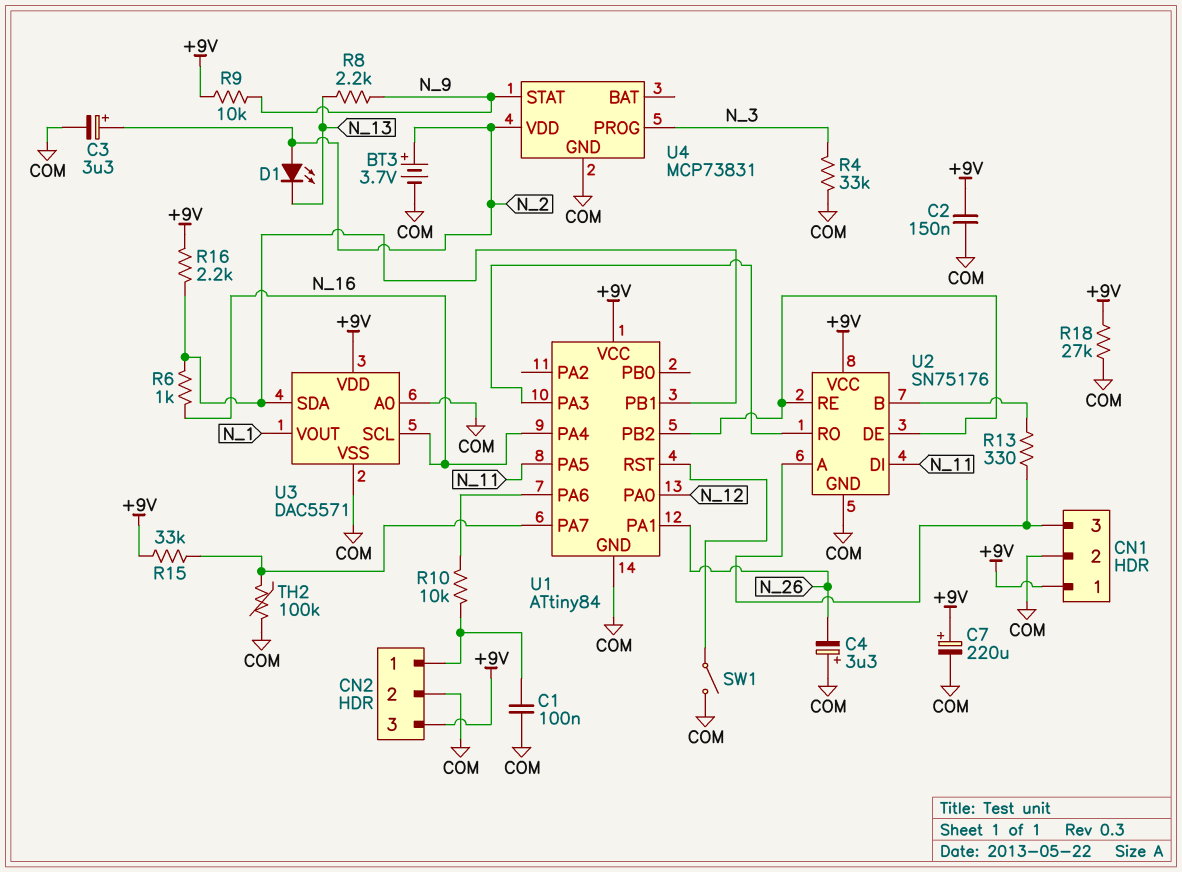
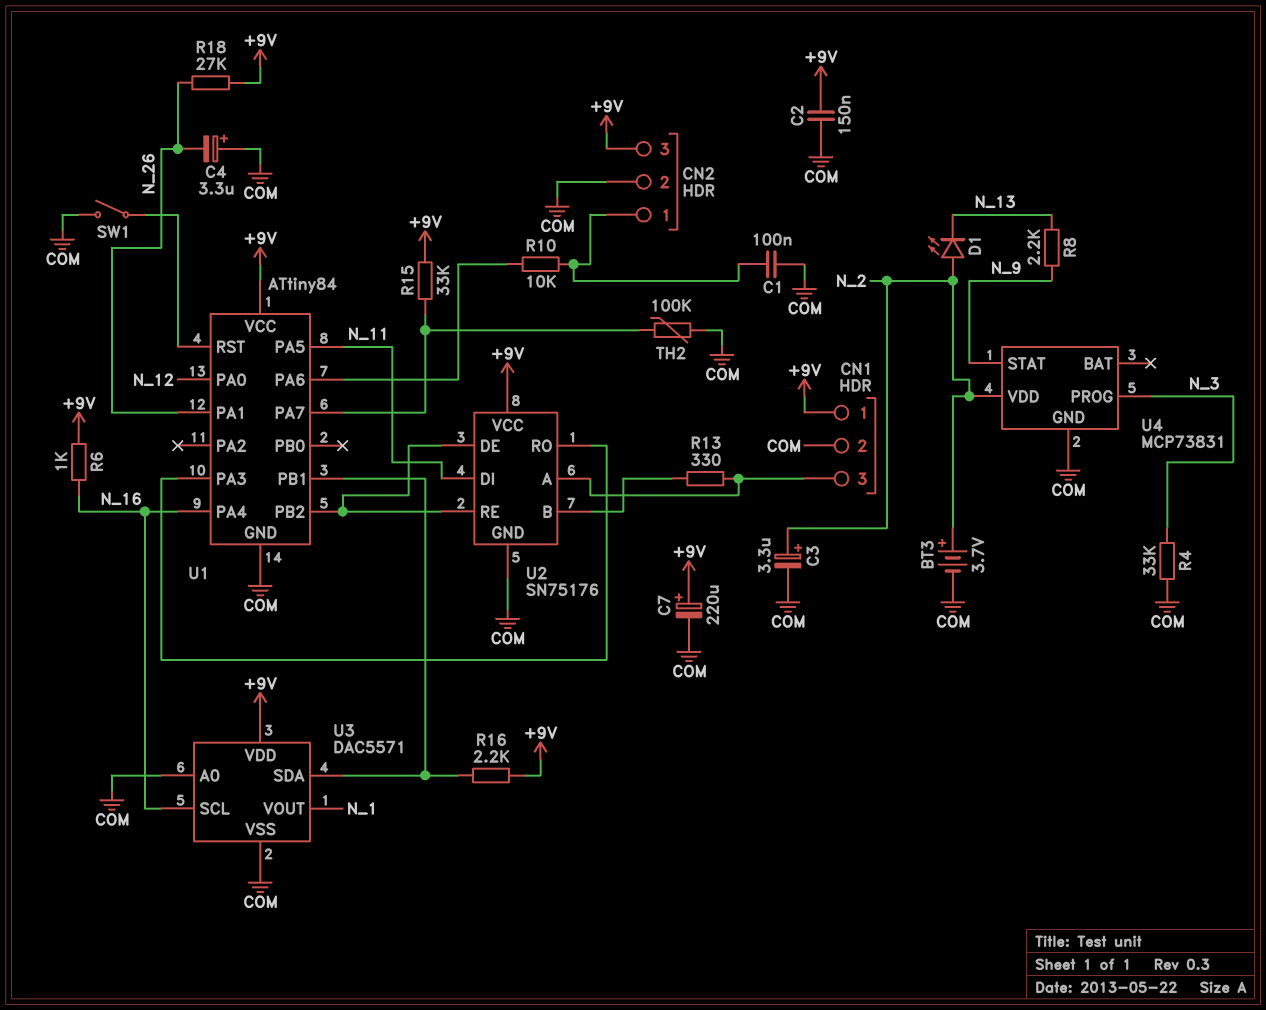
R6: 1k (N_16, U1/PB1) -> 1k (+9V, N_16)
R9: 10k (+9V, N_9) -> none
R18: 27k (+9V, COM) -> 27k (+9V, N_26)

